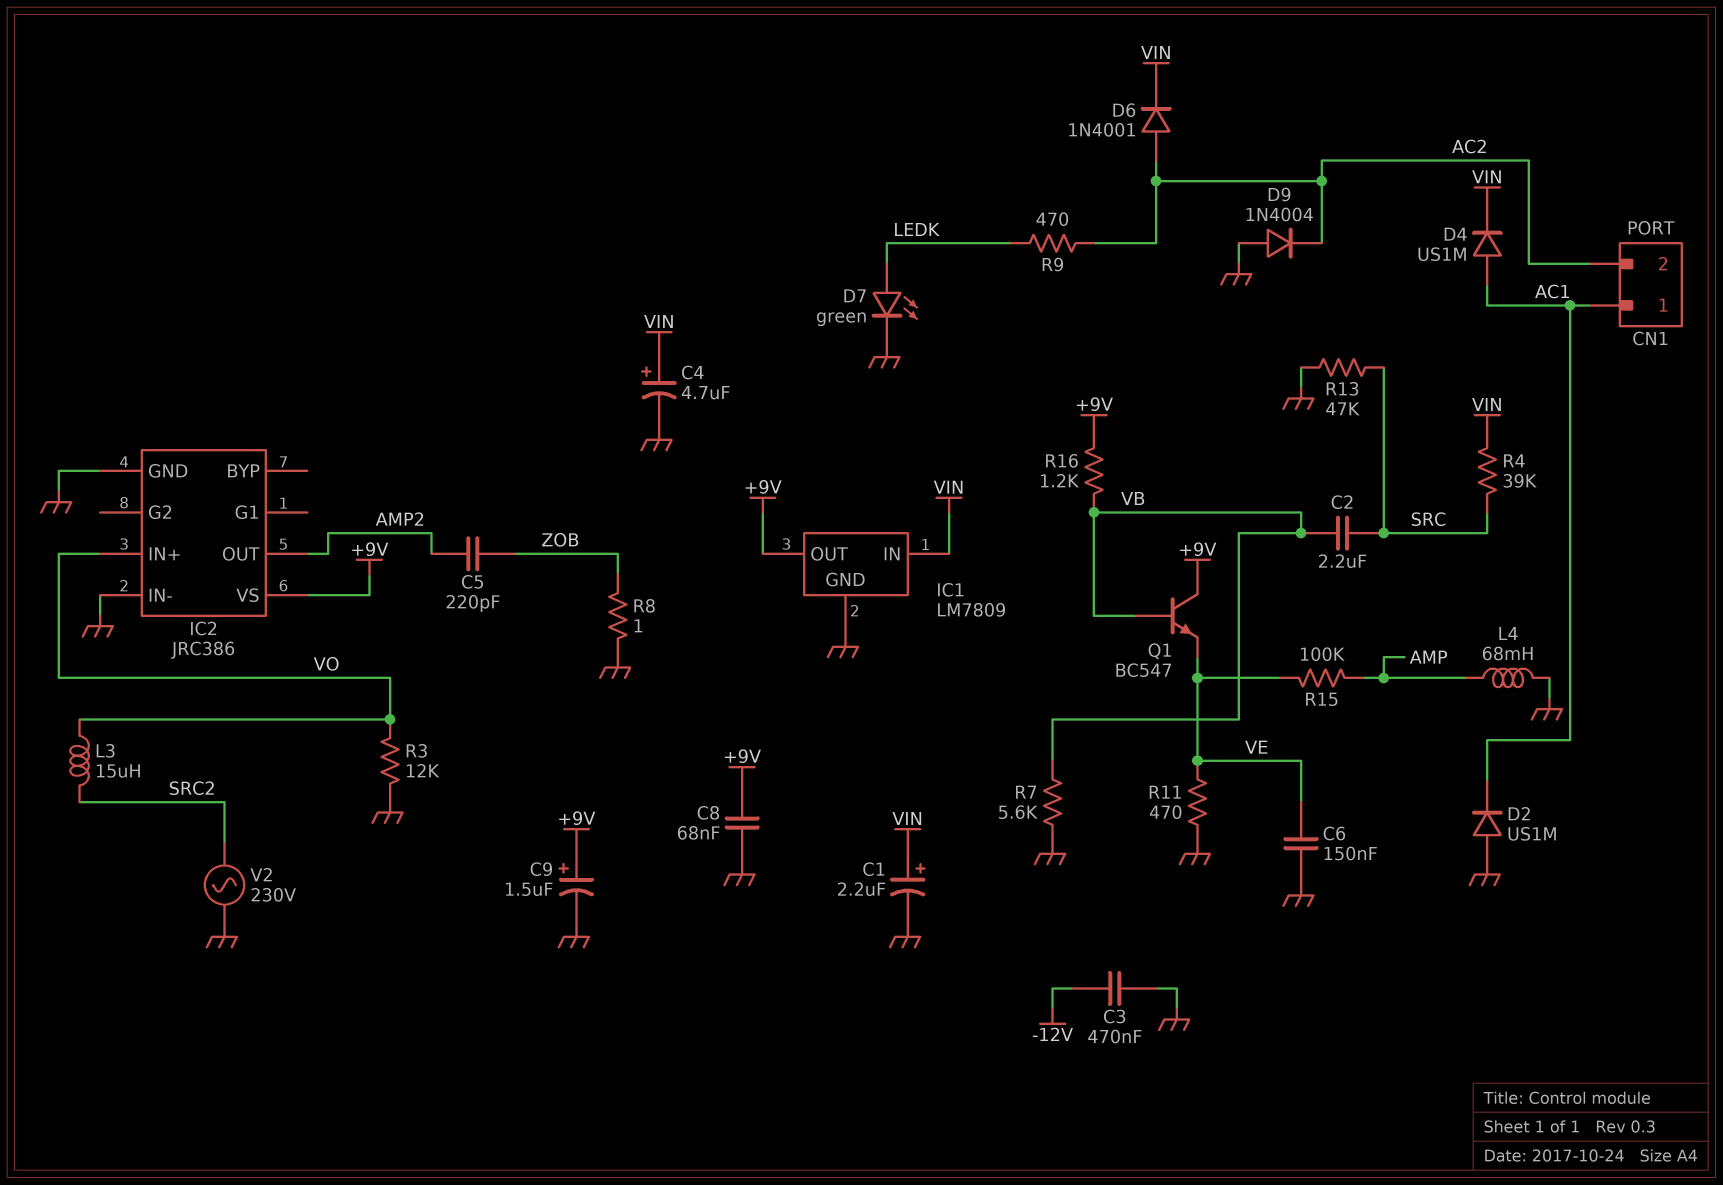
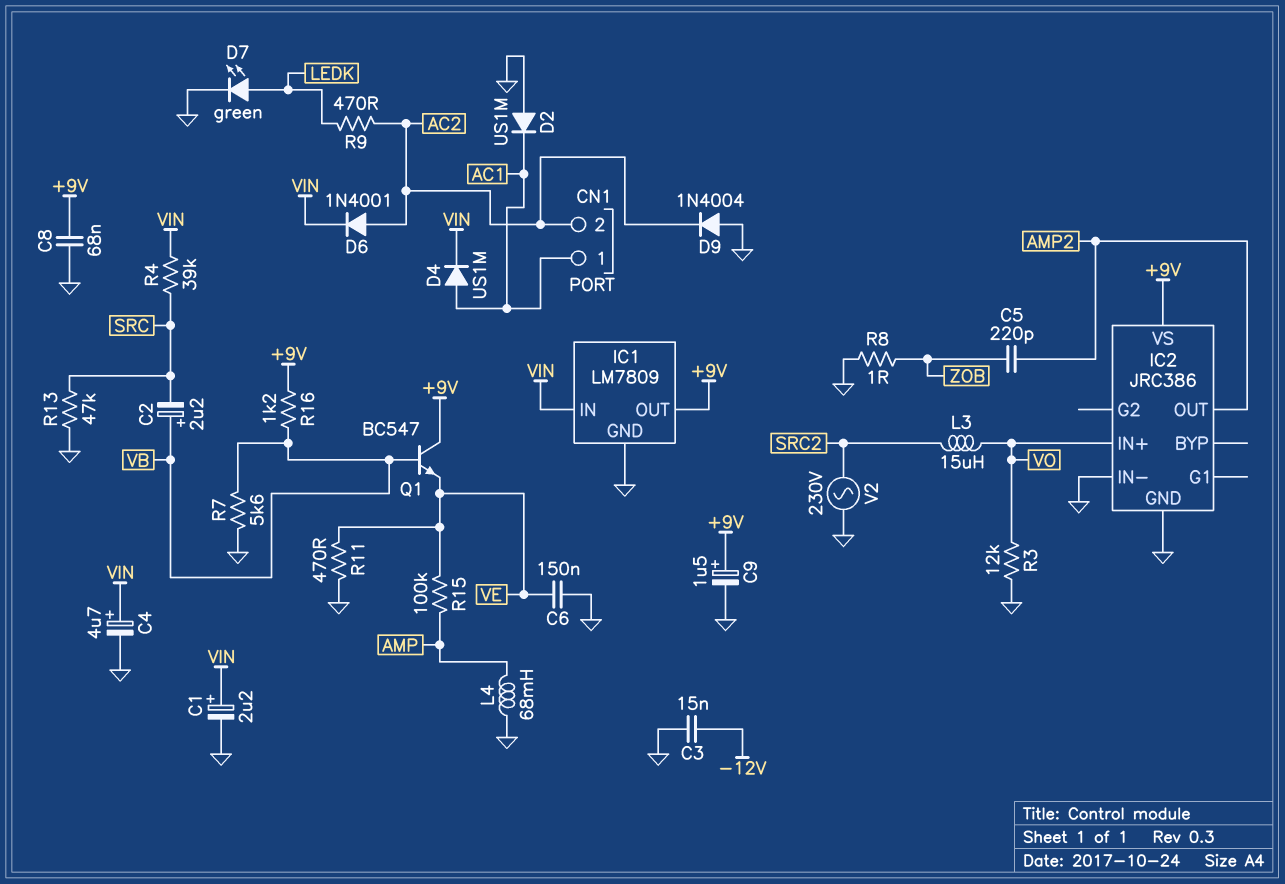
C2: 2.2uF (SRC, VB) -> 2.2uF (plus VB, minus SRC)
C3: 470nF (-12V, GND) -> 15nF (-12V, GND)

